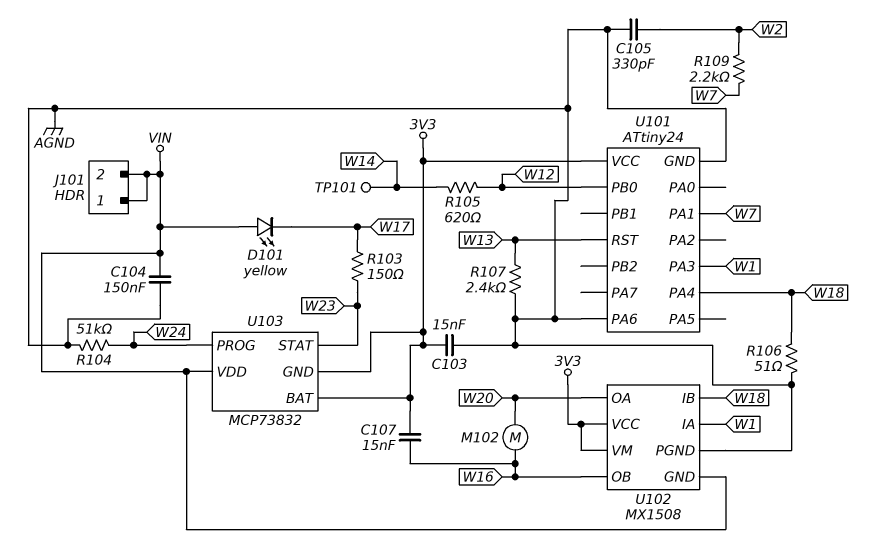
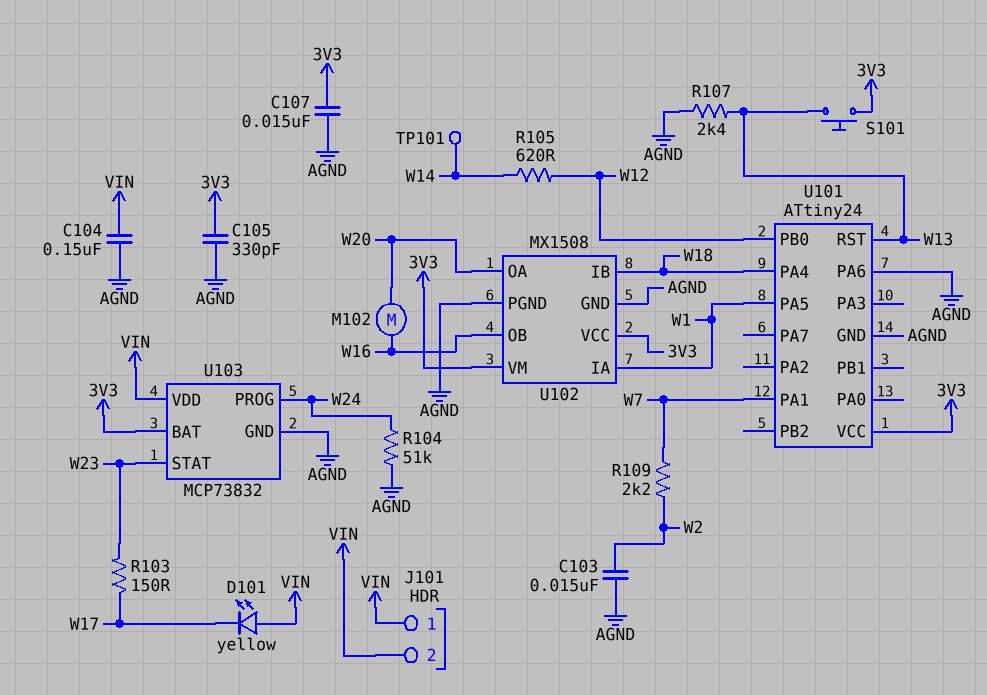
C103: 15nF (3V3, AGND) -> 15nF (AGND, W2)
C105: 330pF (AGND, W2) -> 330pF (3V3, AGND)
C107: 15nF (3V3, W16) -> 15nF (3V3, AGND)
R106: 51 (AGND, W18) -> none
S101: none -> button (3V3, W13)
U101 pin PA3: W1 -> none
U101 pin PA5: none -> W1
U102 pin GND: VIN -> AGND
U103 pin GND: 3V3 -> AGND

